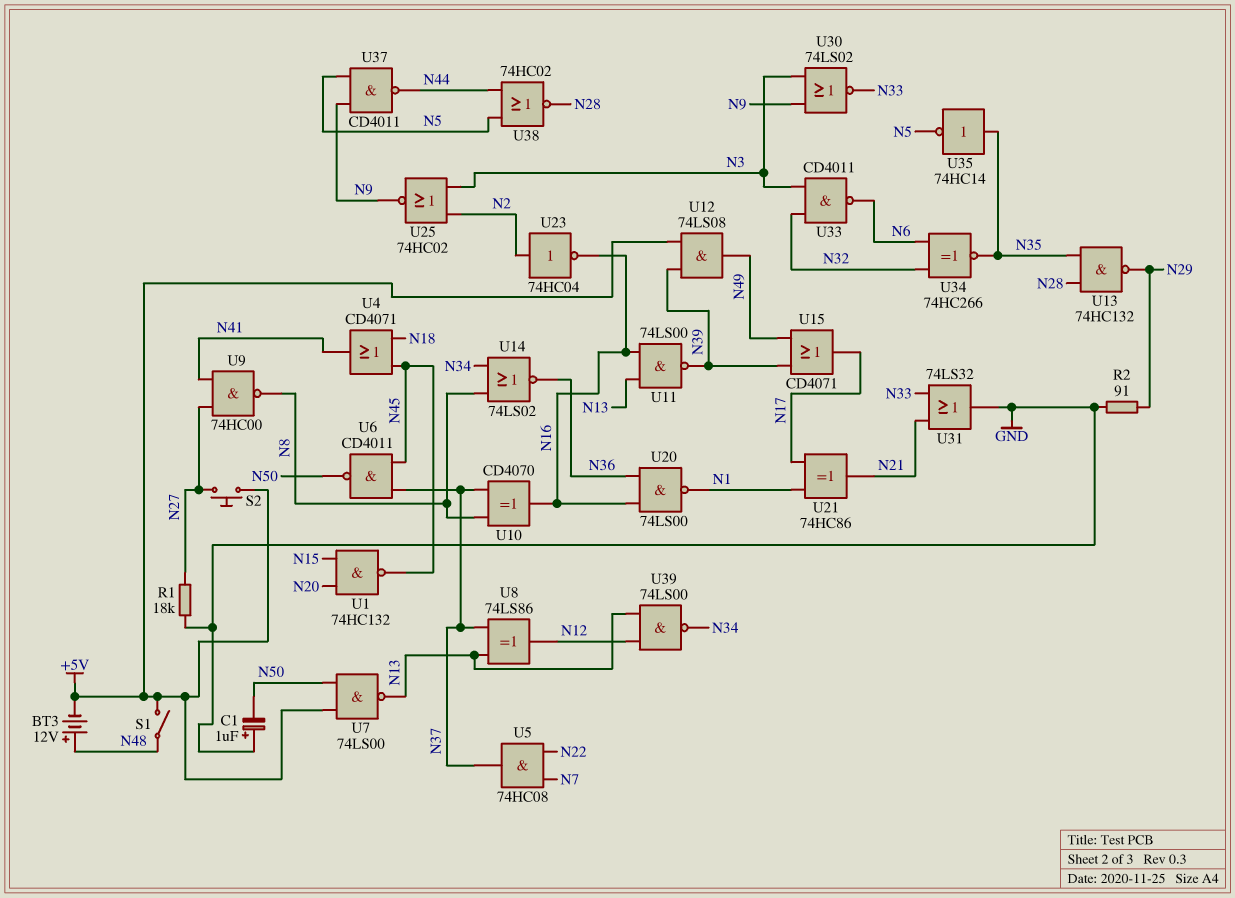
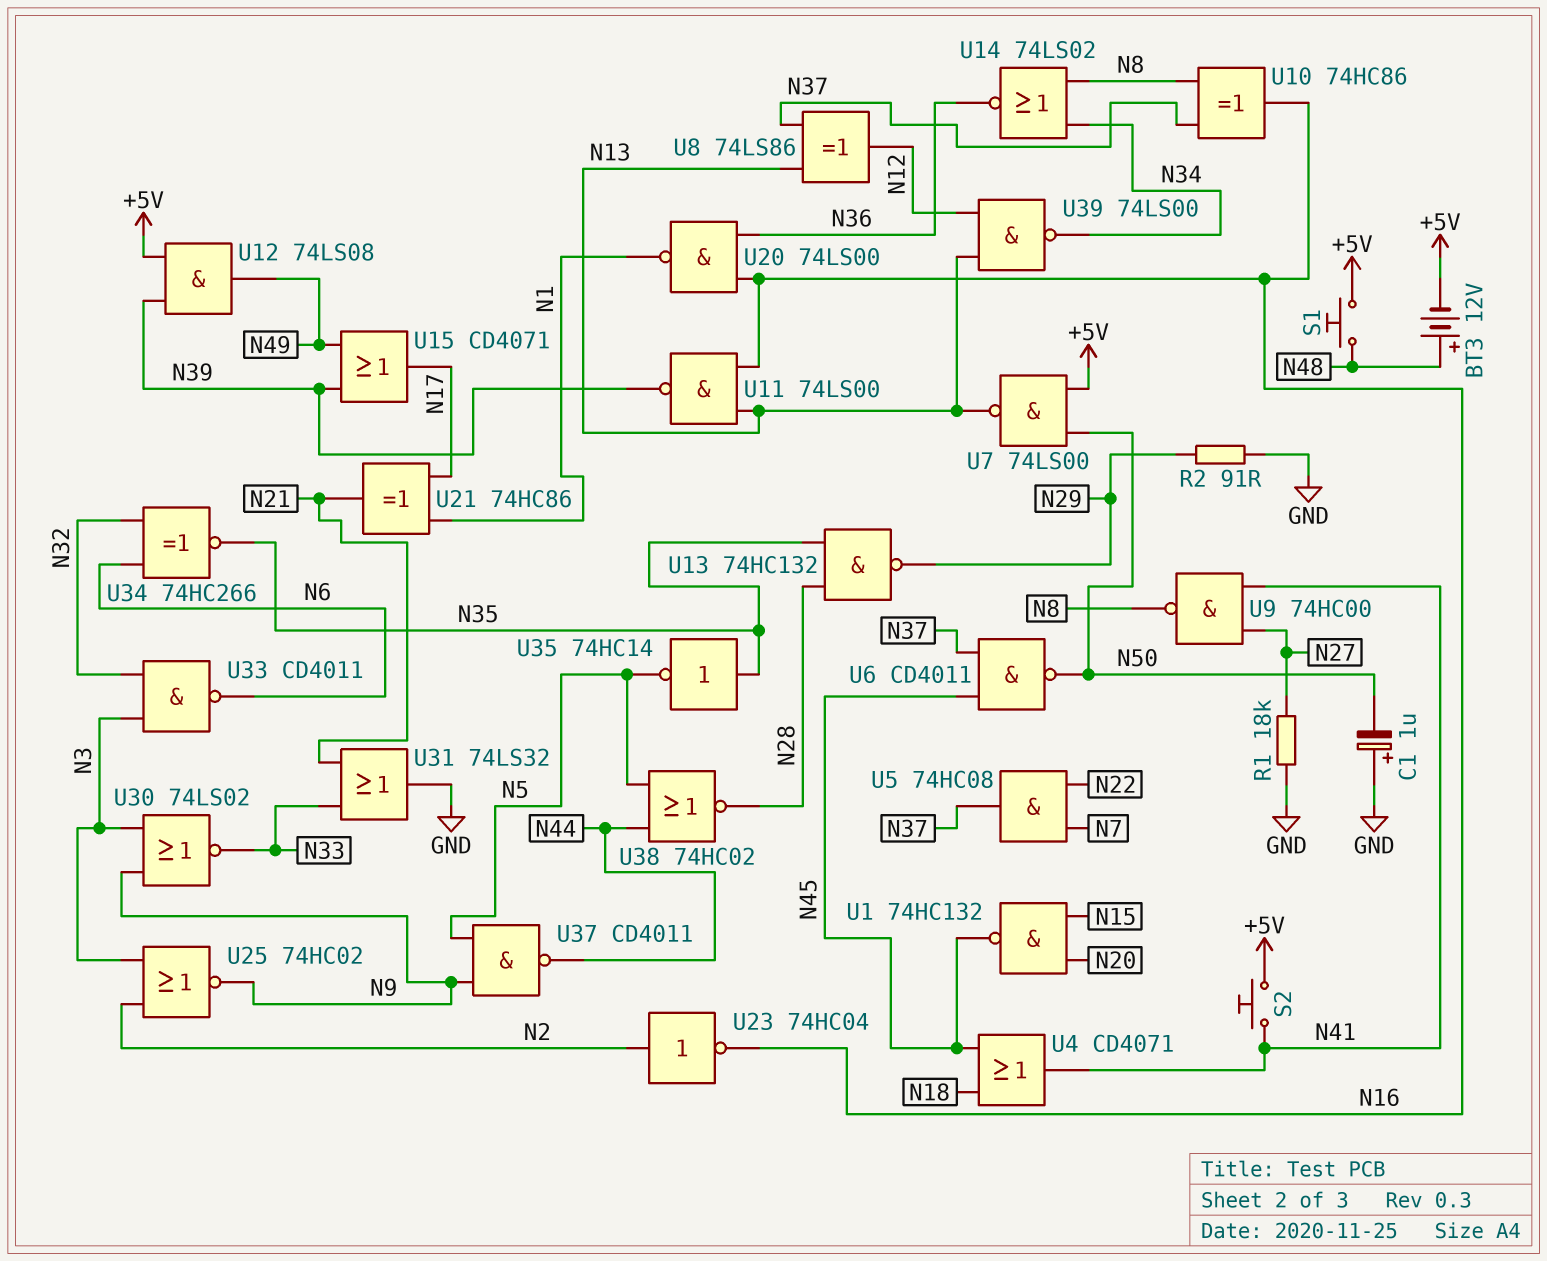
S1: switch (+5V, N48) -> button (+5V, N48)
S2: button (+5V, N27) -> button (+5V, N41)
U10: XOR CD4070 (in N8, in N37, out N16) -> XOR 74HC86 (in N8, in N37, out N16)

